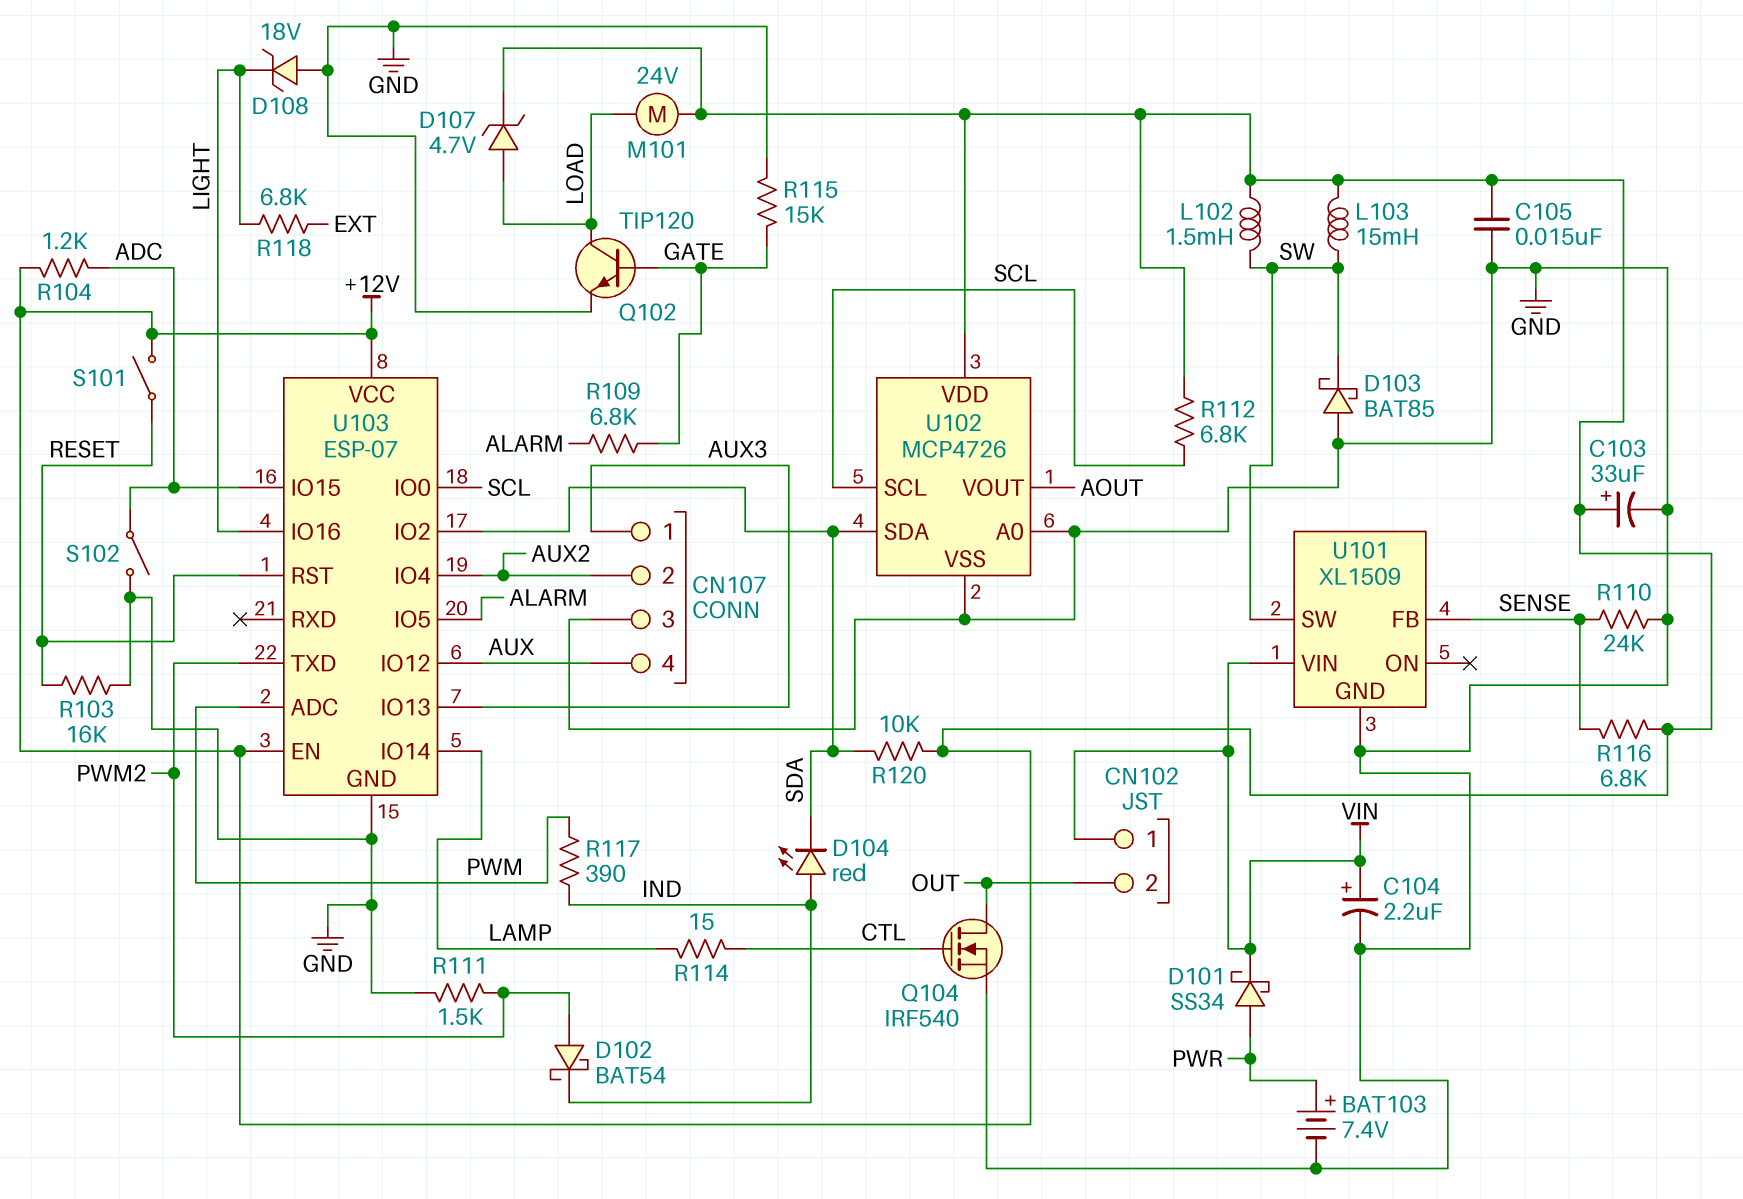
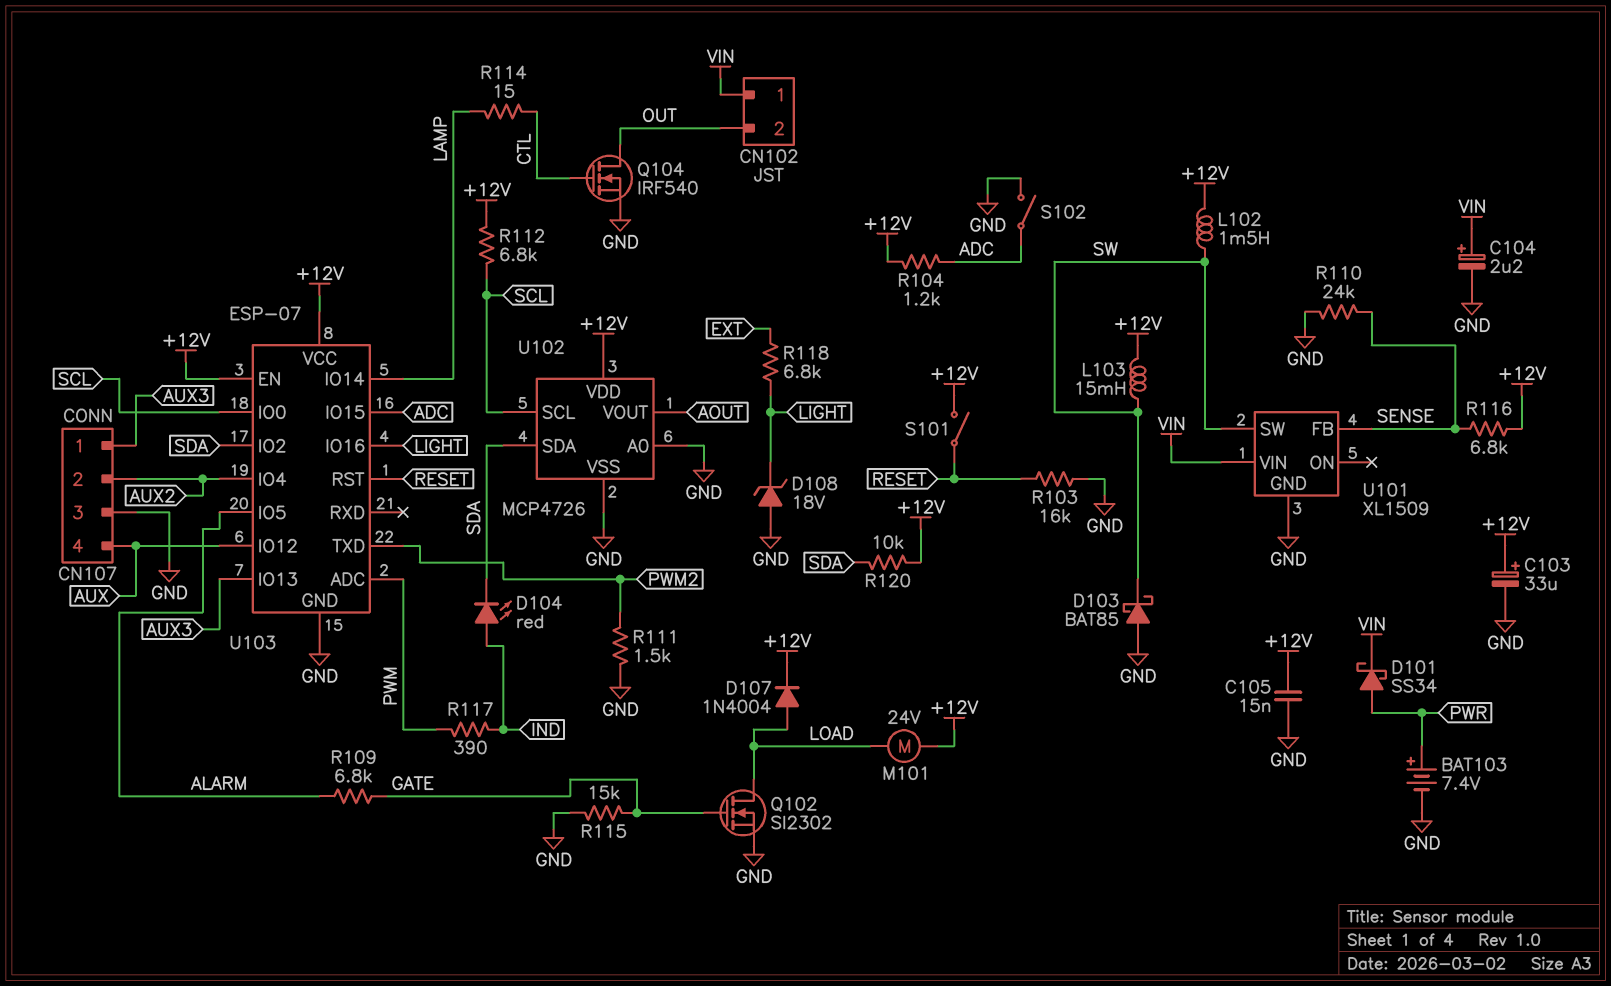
D102: schottky BAT54 (A PWM2, K IND) -> none
D107: zener 4.7V (A LOAD, K +12V) -> diode 1N4004 (A LOAD, K +12V)
Q102: NPN TIP120 (B GATE, C LOAD, E GND) -> NMOS SI2302 (G GATE, D LOAD, S GND)

